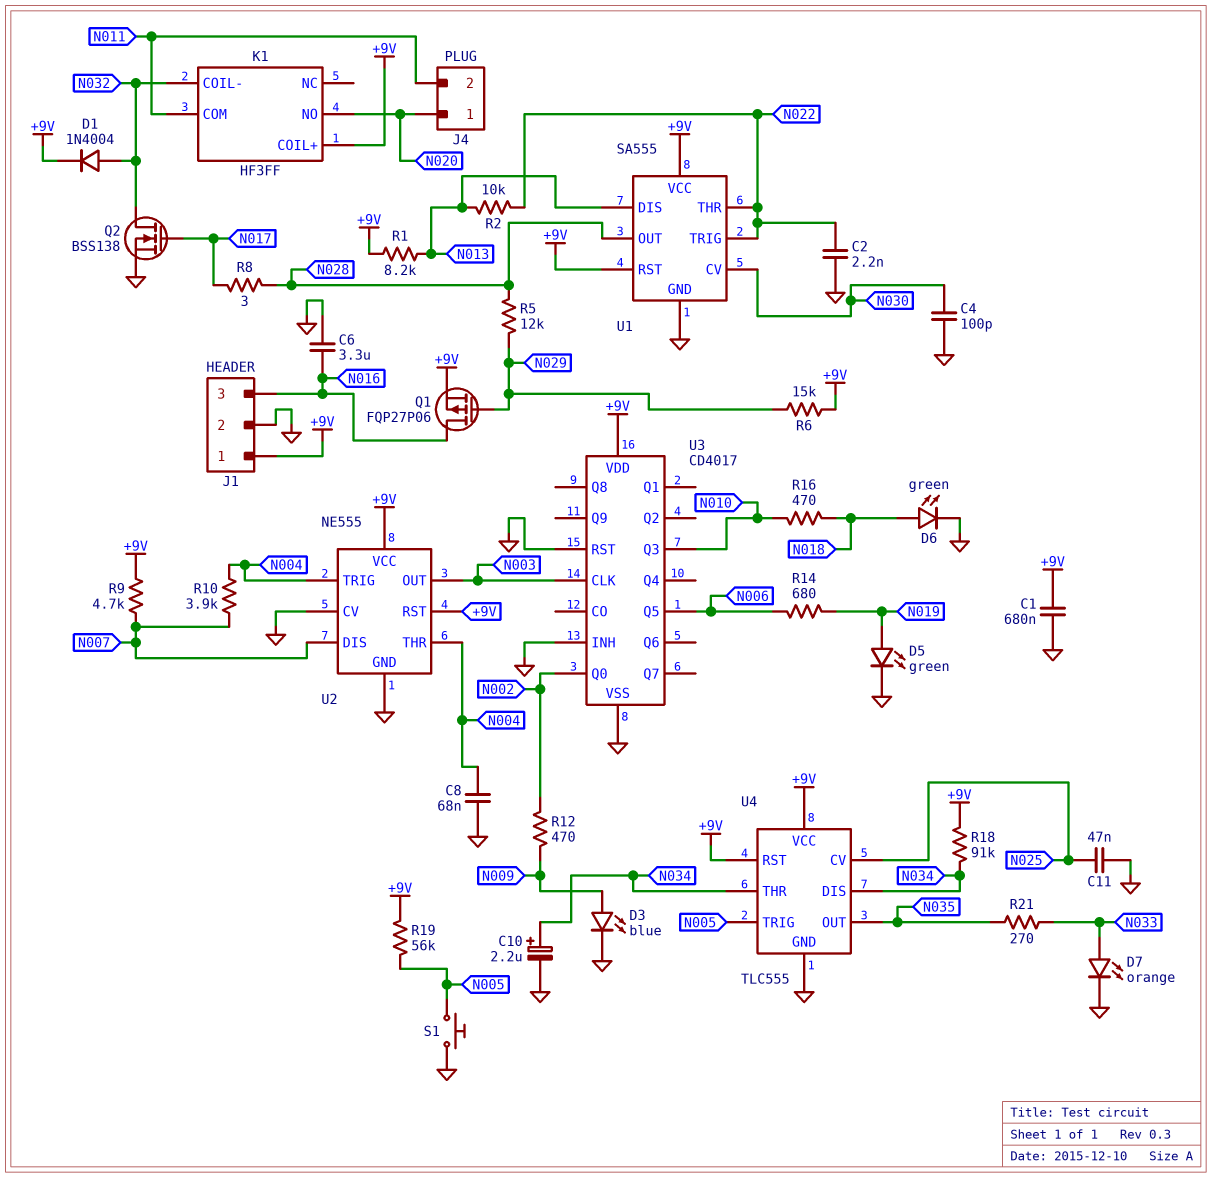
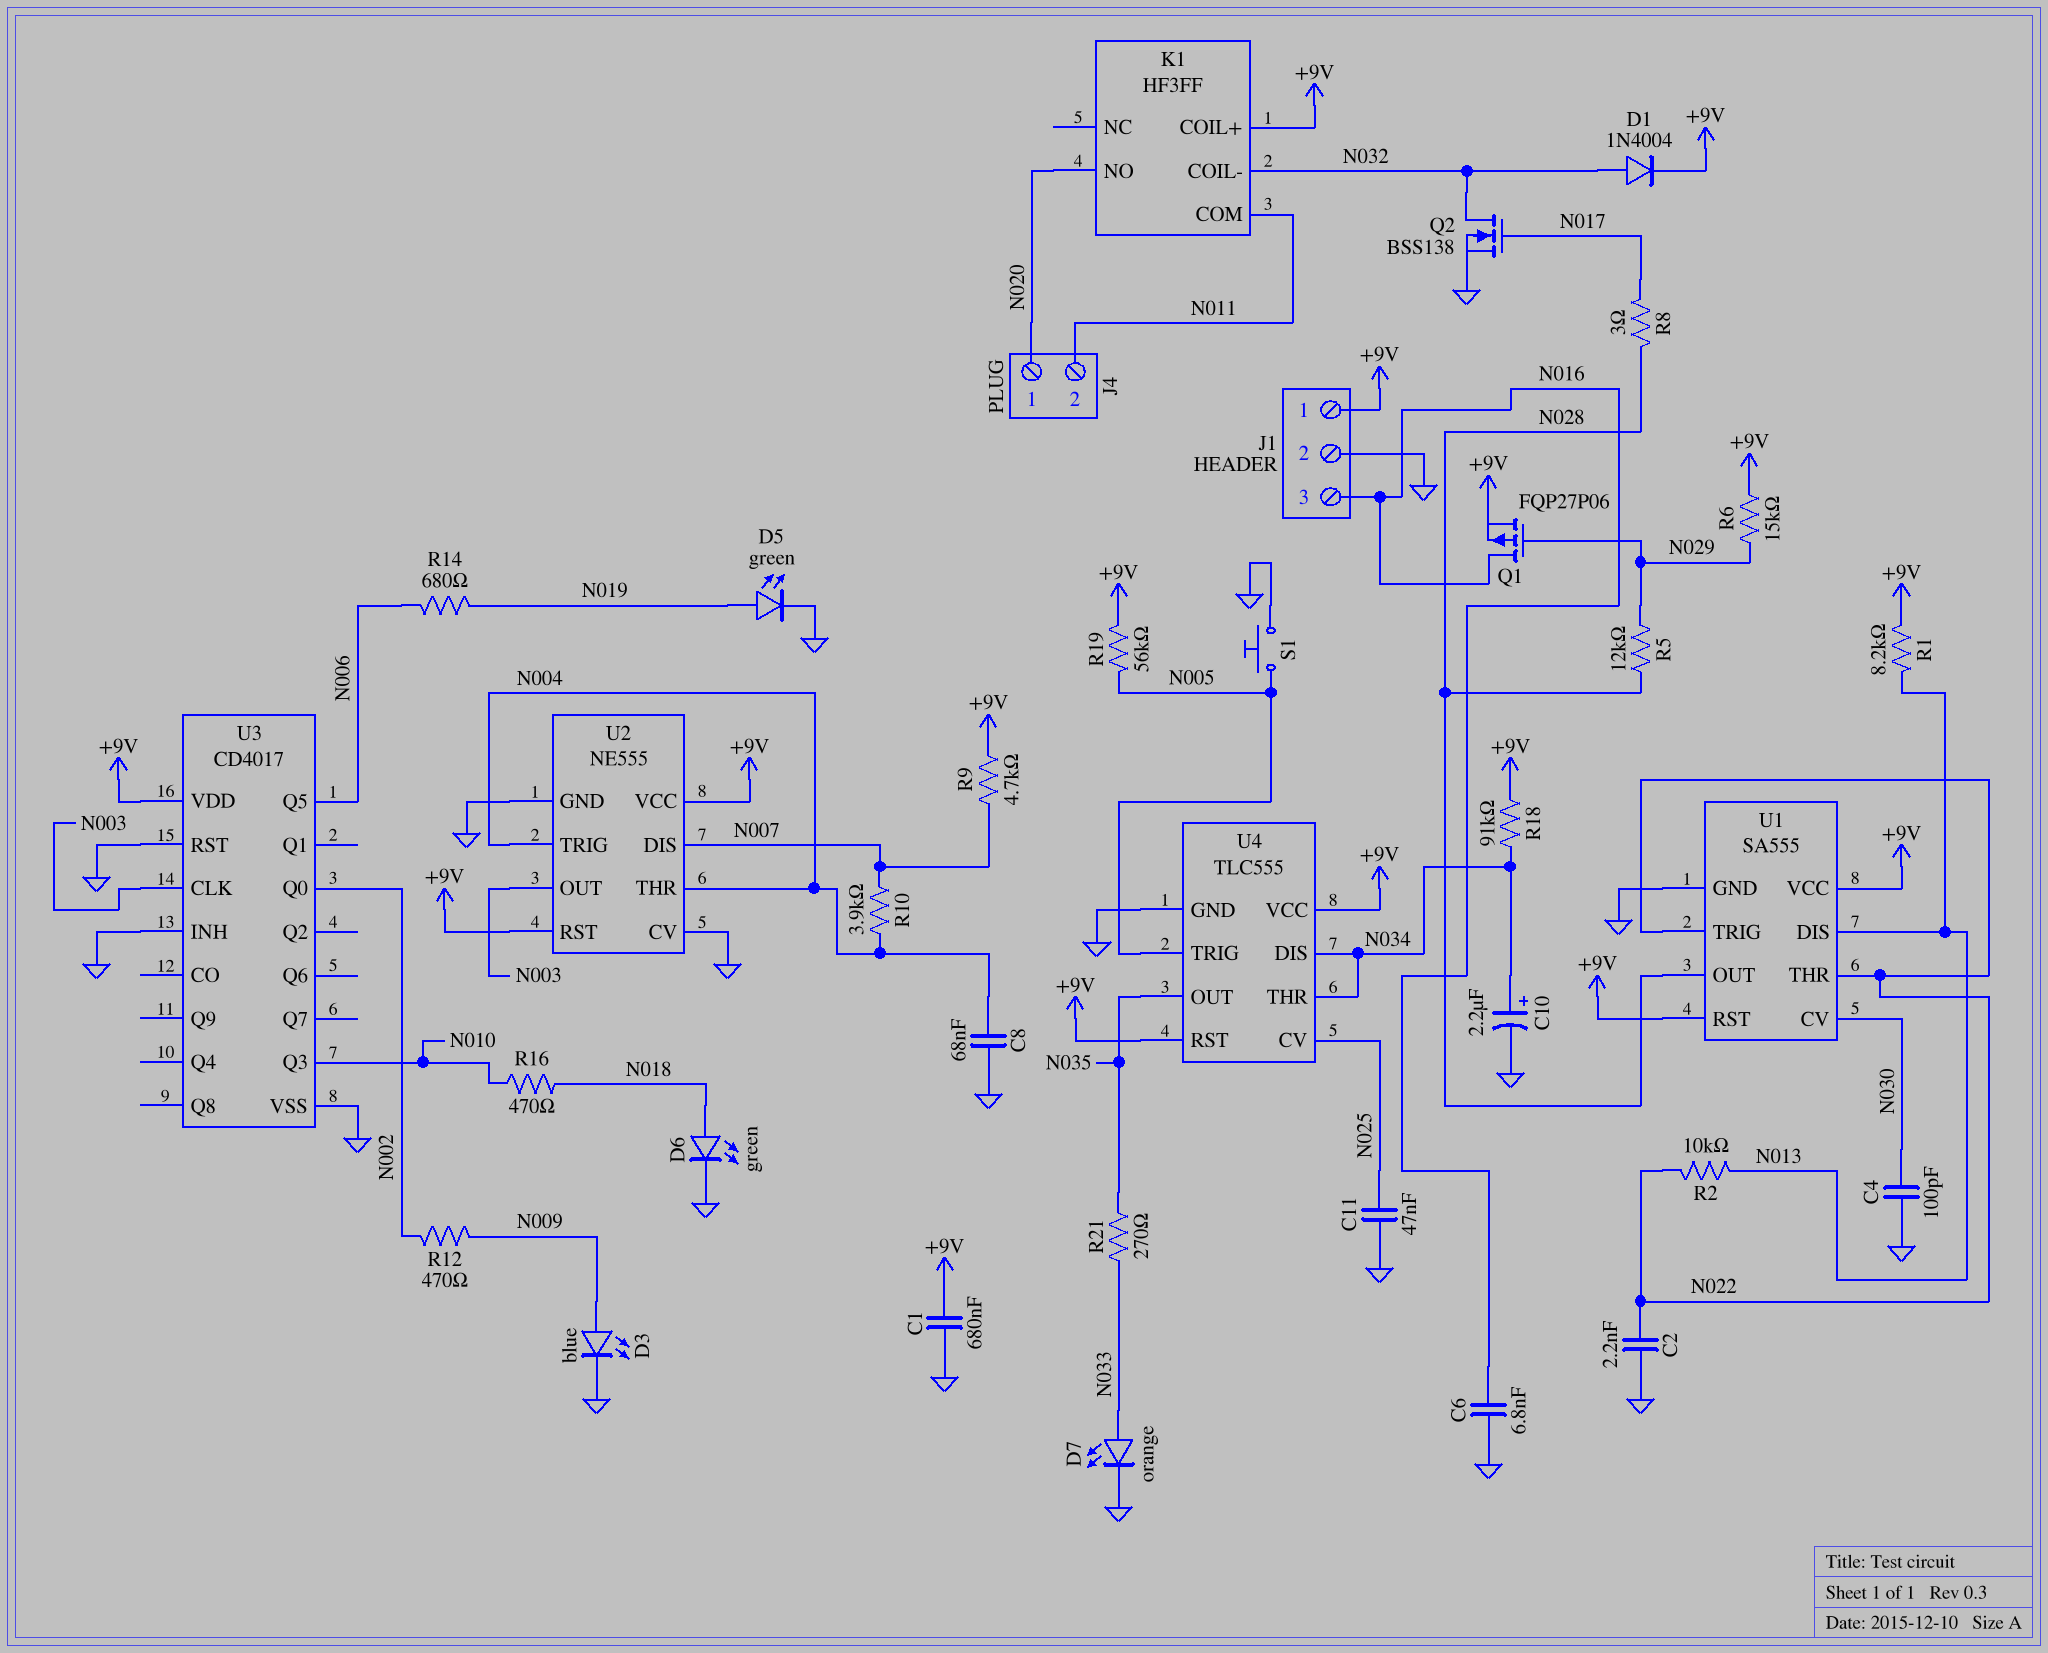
C6: 3.3uF (GND, N016) -> 6.8nF (GND, N016)

